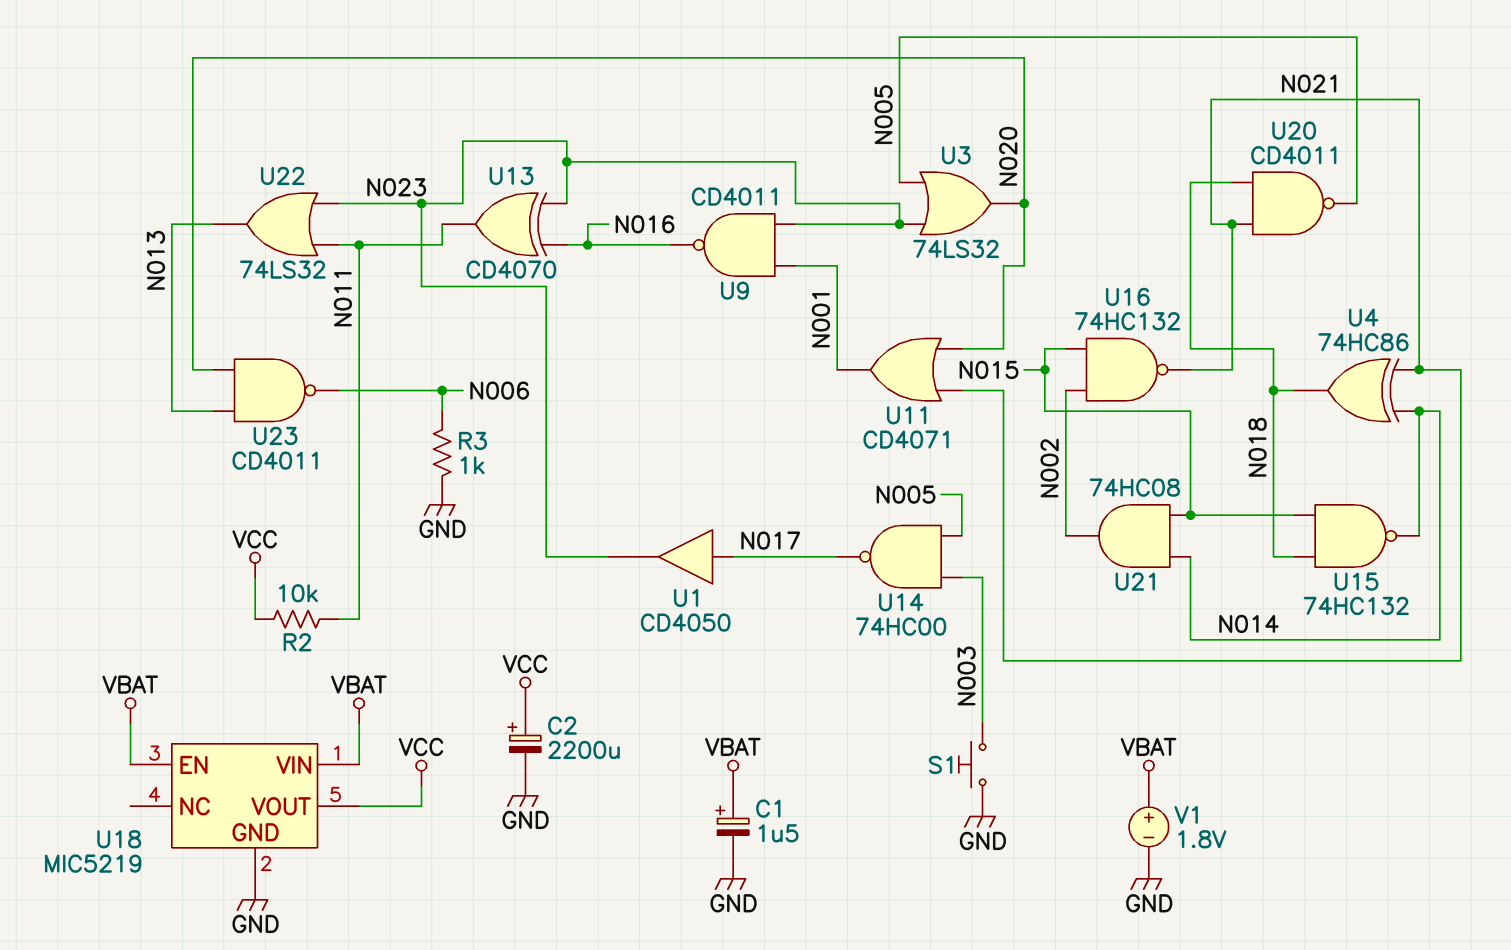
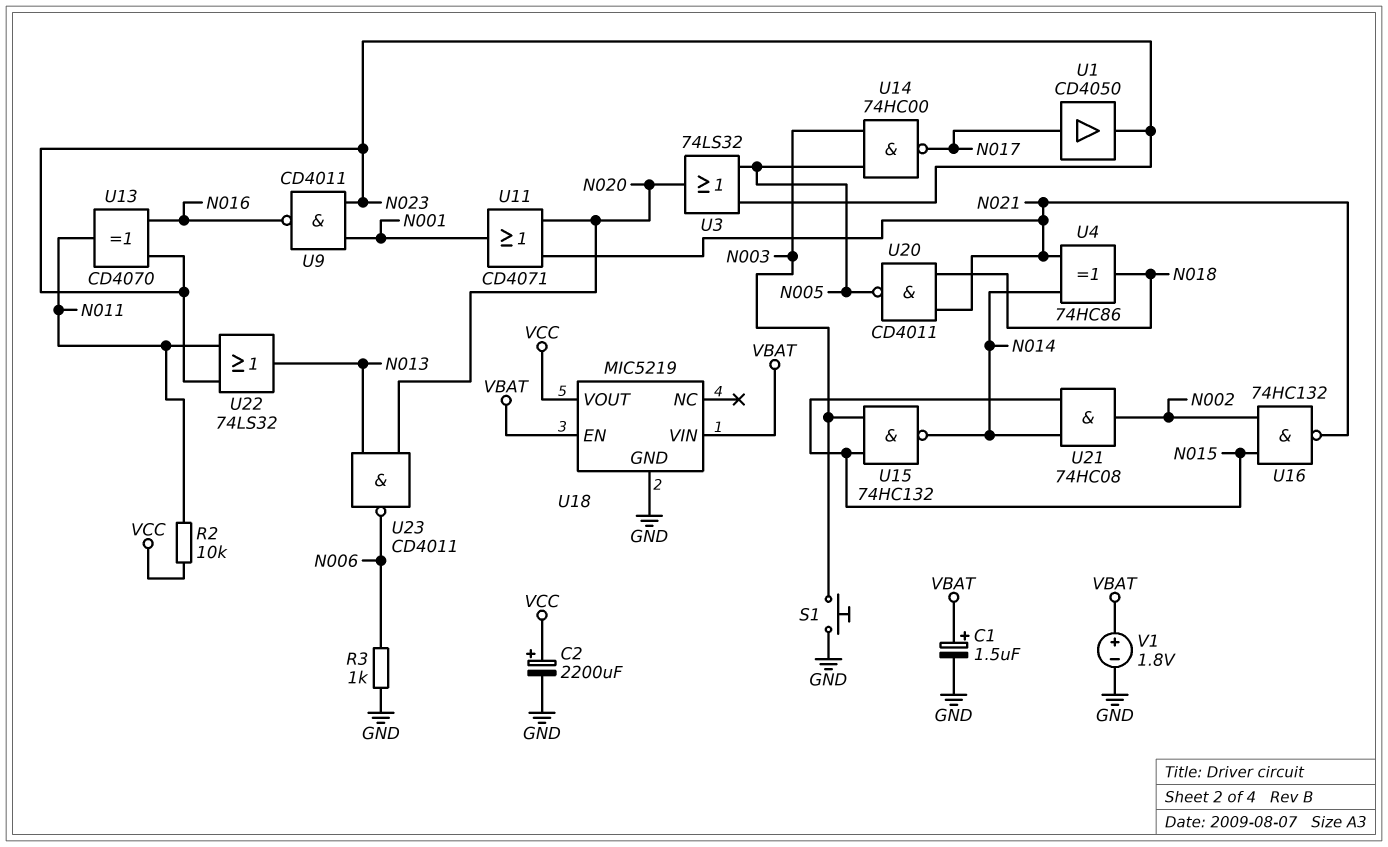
U15: NAND 74HC132 (in N015, in N018, out N014) -> NAND 74HC132 (in N003, in N015, out N014)

